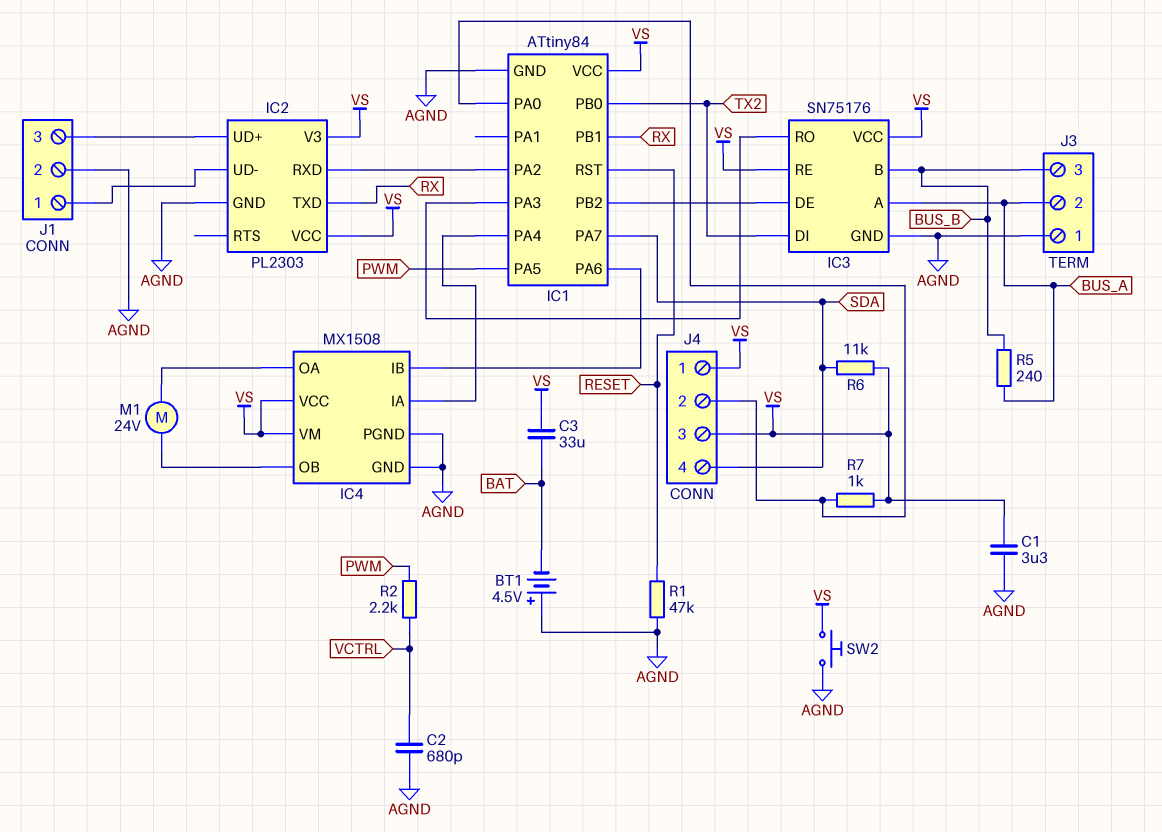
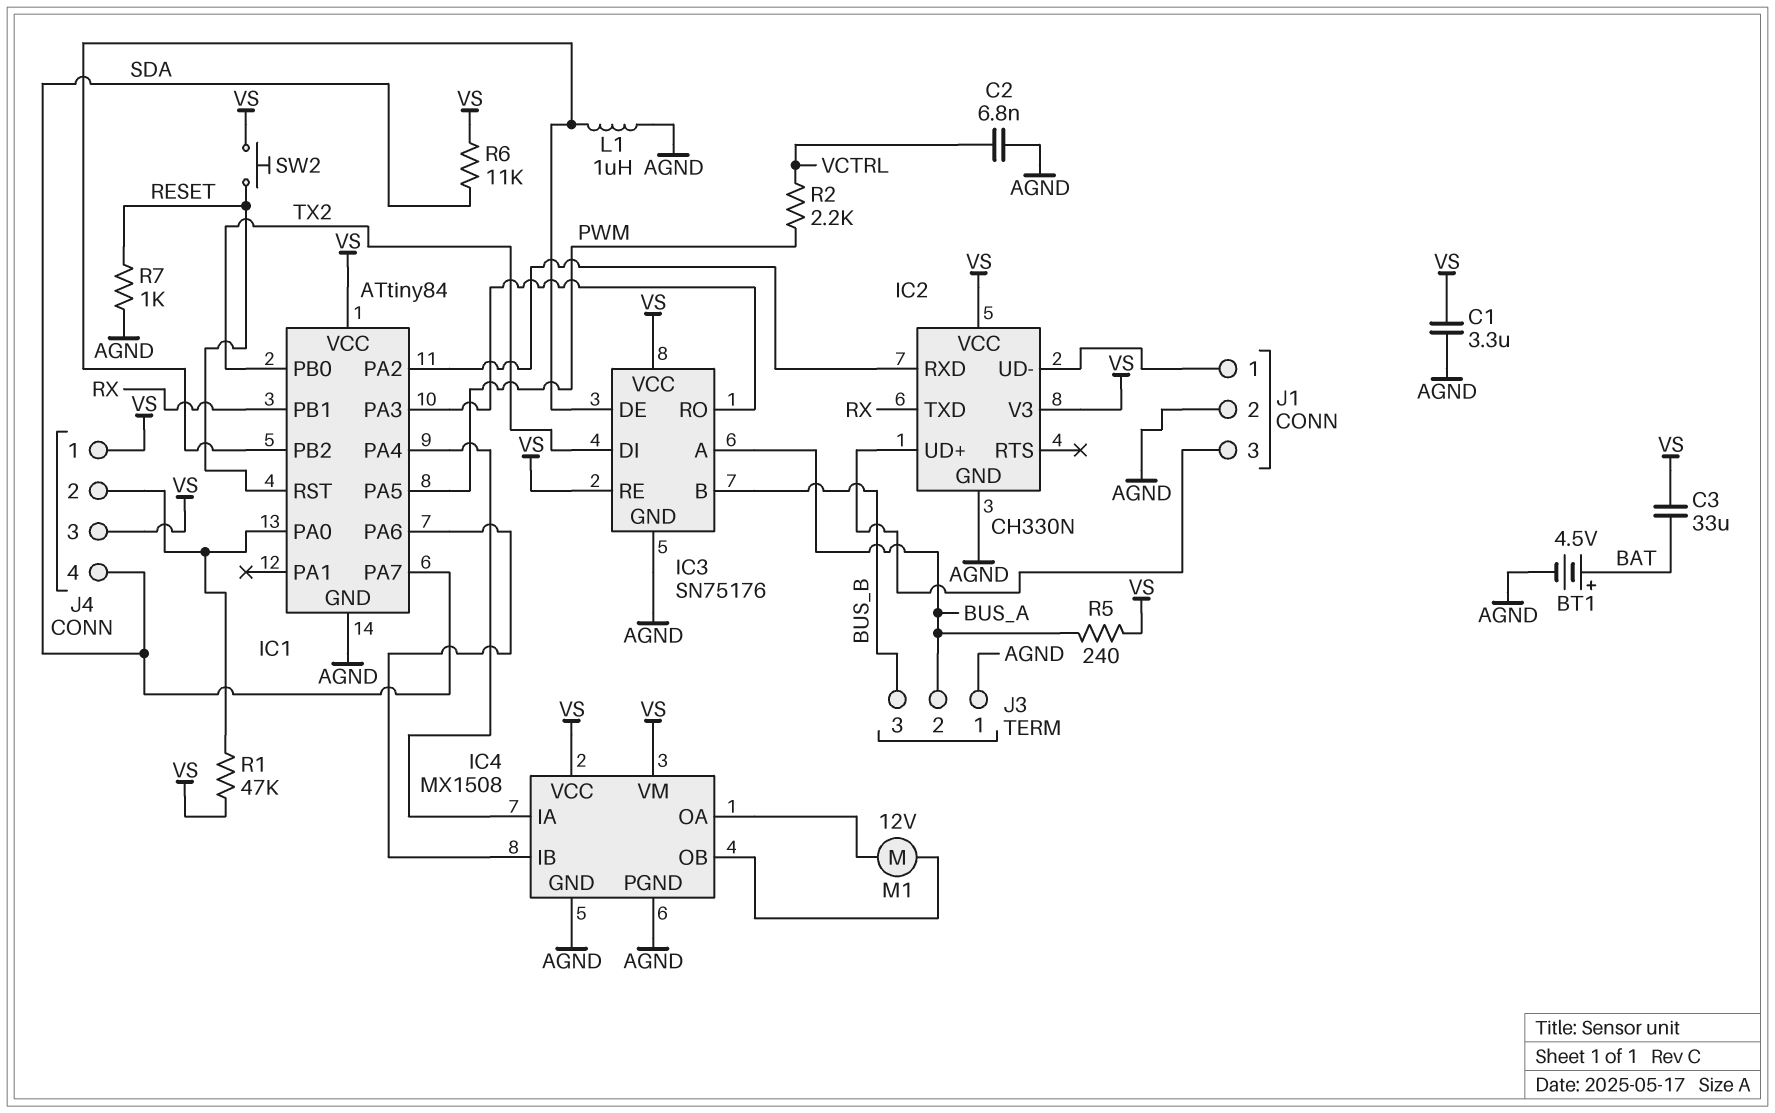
BT1: 4.5V (plus AGND, minus BAT) -> 4.5V (plus BAT, minus AGND)
C2: 680pF (AGND, VCTRL) -> 6.8nF (AGND, VCTRL)
IC2: PL2303 -> CH330N
L1: none -> 1uH (AGND, IC1/PB2)
M1: motor 24V (IC4/OA, IC4/OB) -> motor 12V (IC4/OA, IC4/OB)
R1: 47k (AGND, RESET) -> 47k (IC1/PA0, VS)
R5: 240 (BUS_A, BUS_B) -> 240 (BUS_A, VS)
R7: 1k (IC1/PA0, VS) -> 1k (AGND, RESET)
SW2: button (AGND, VS) -> button (RESET, VS)

